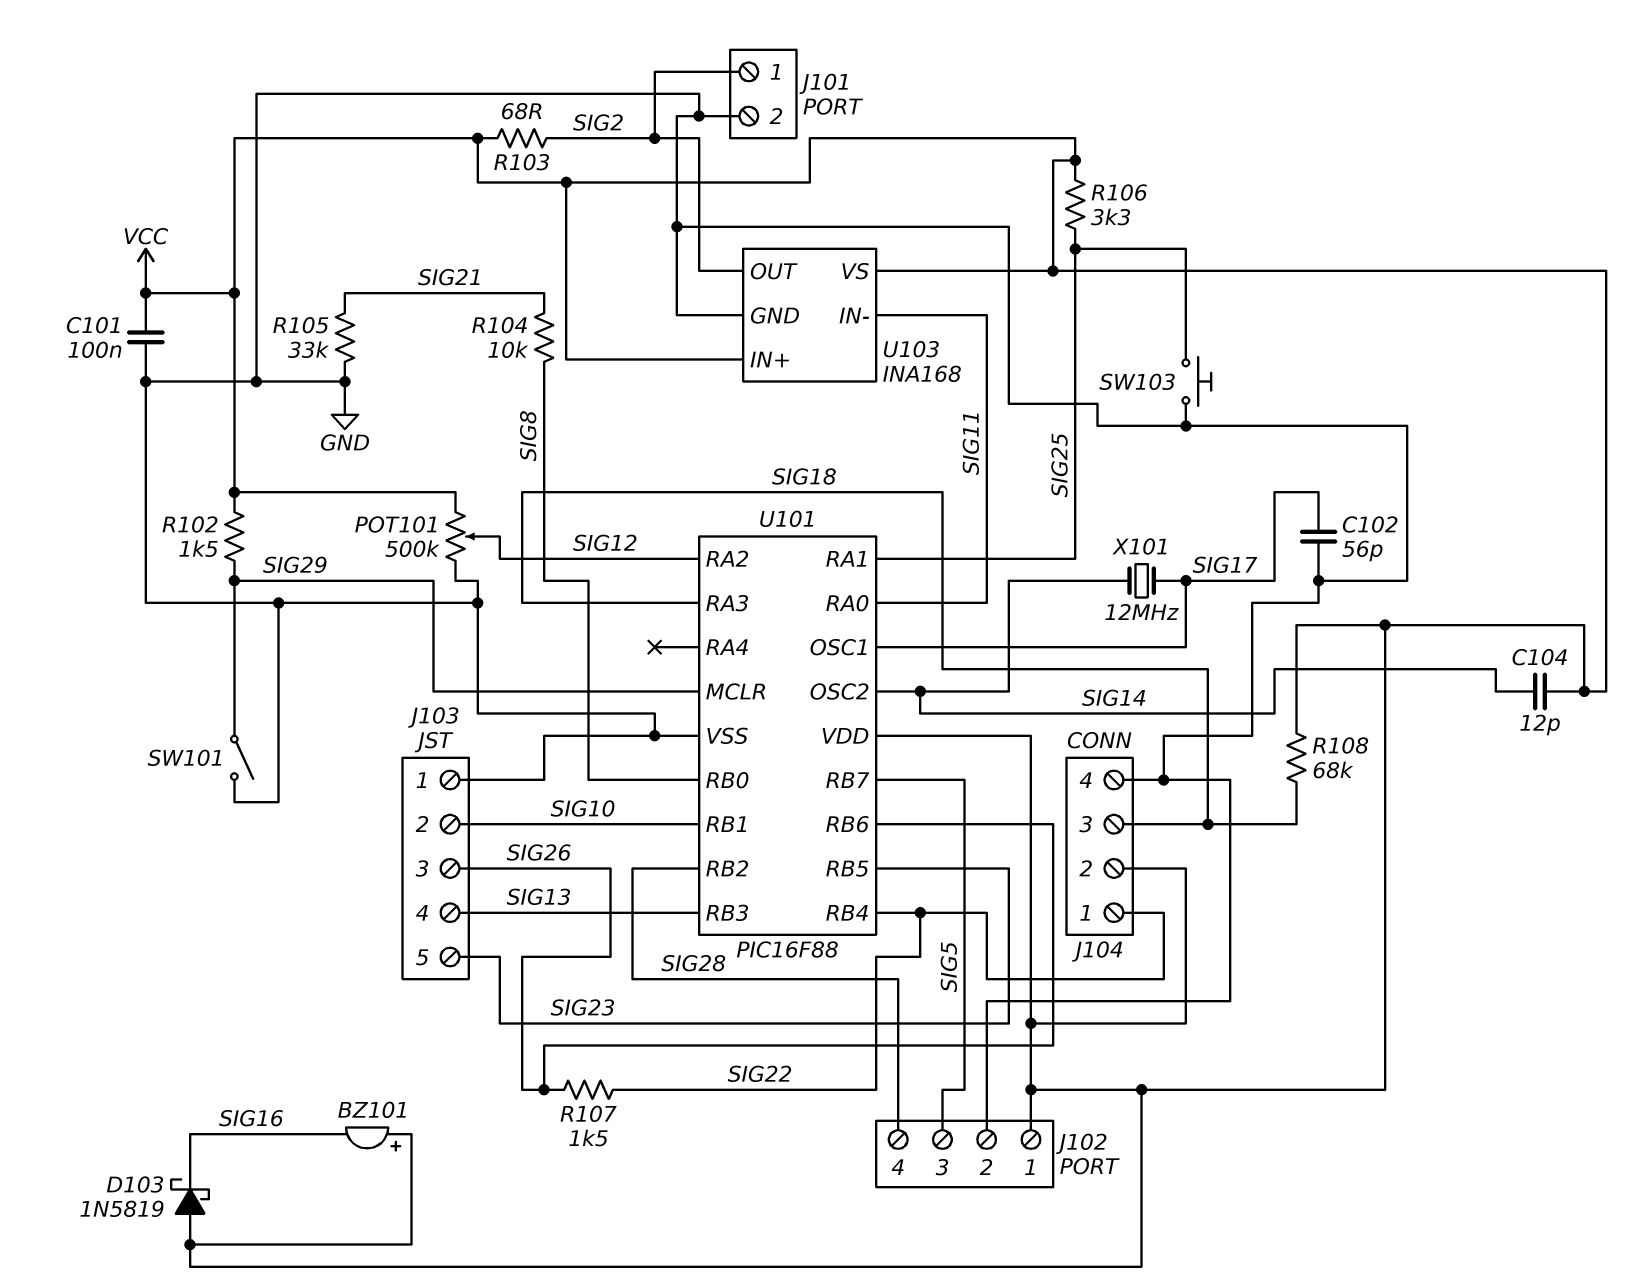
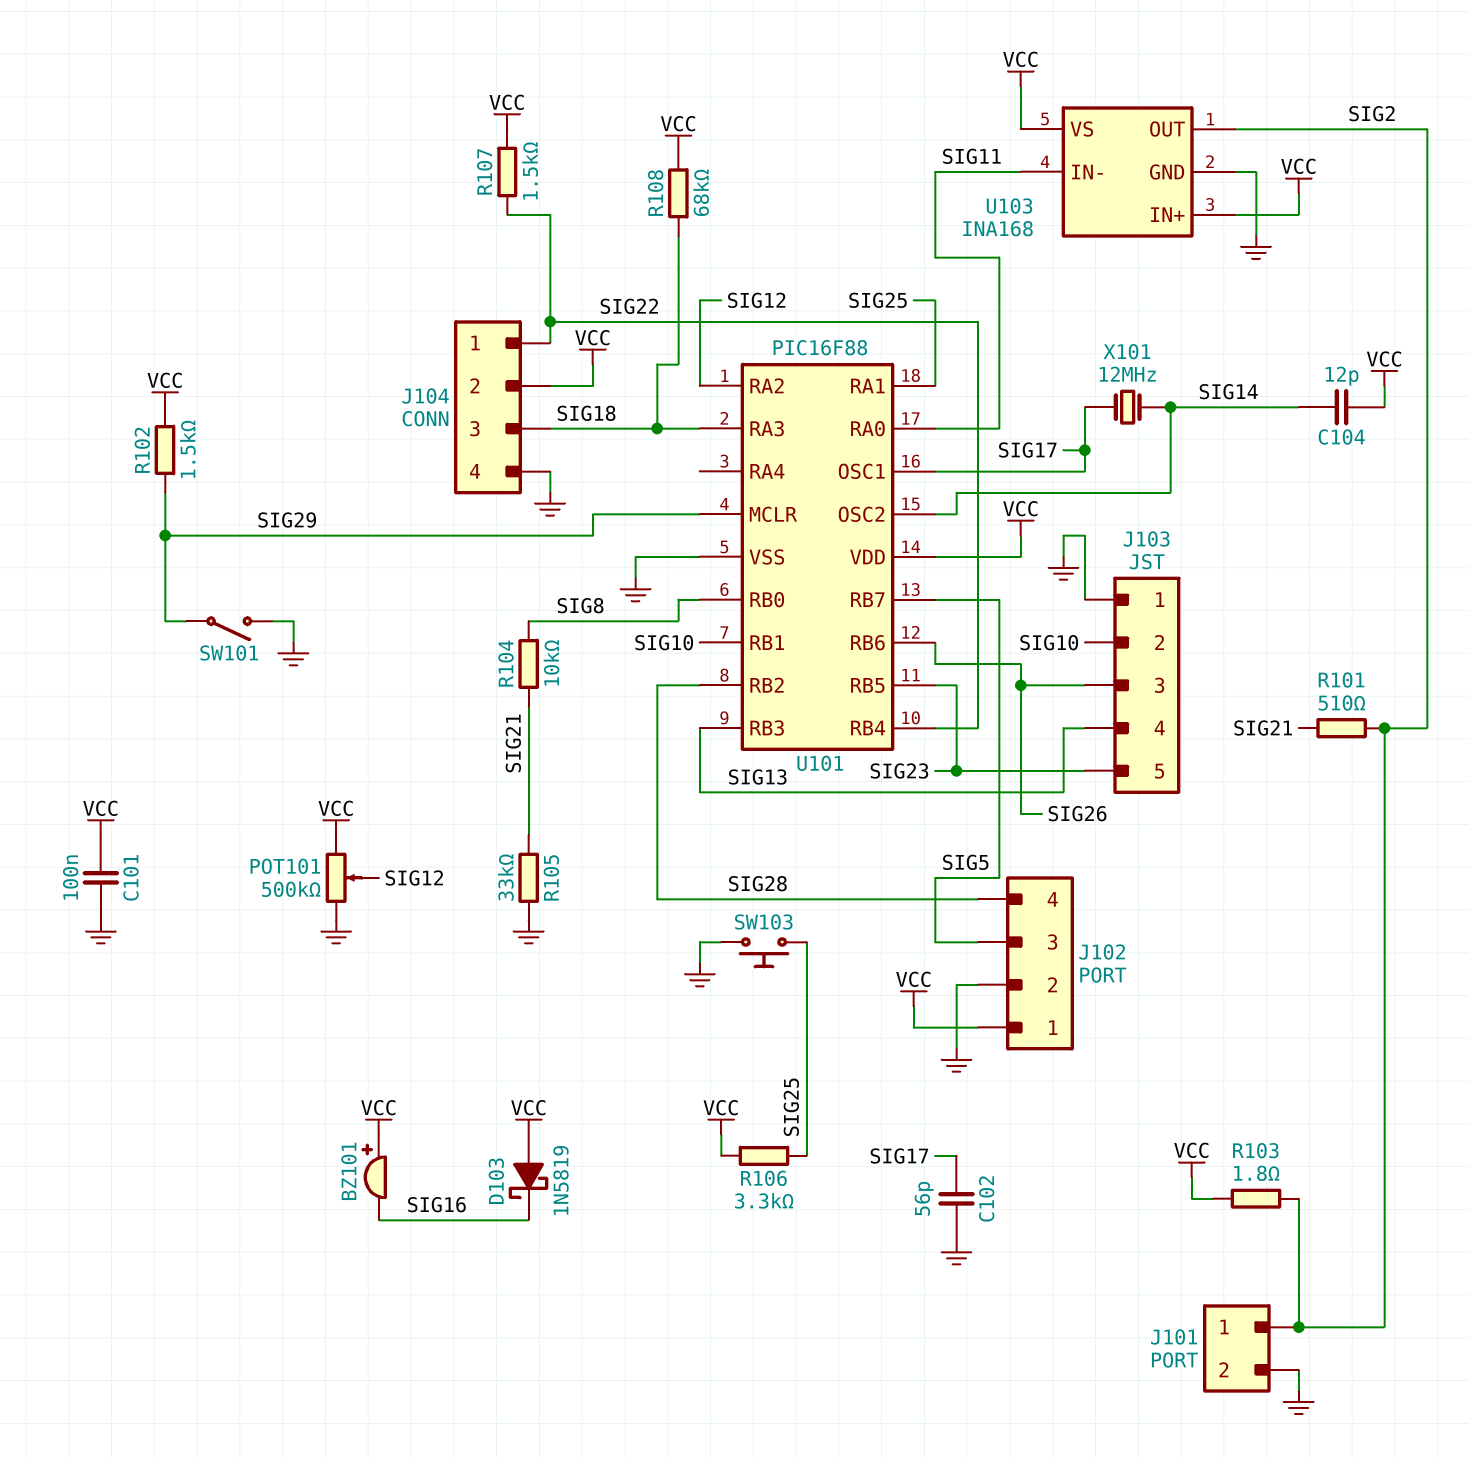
R101: none -> 510 (SIG2, SIG21)
R103: 68 (SIG2, VCC) -> 1.8 (SIG2, VCC)
R107: 1.5k (SIG22, SIG26) -> 1.5k (SIG22, VCC)

